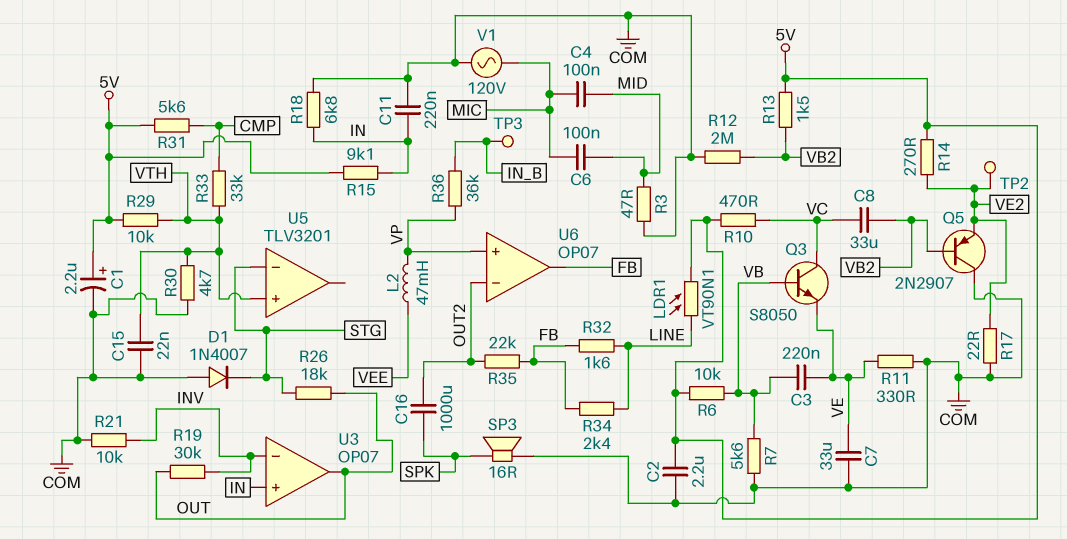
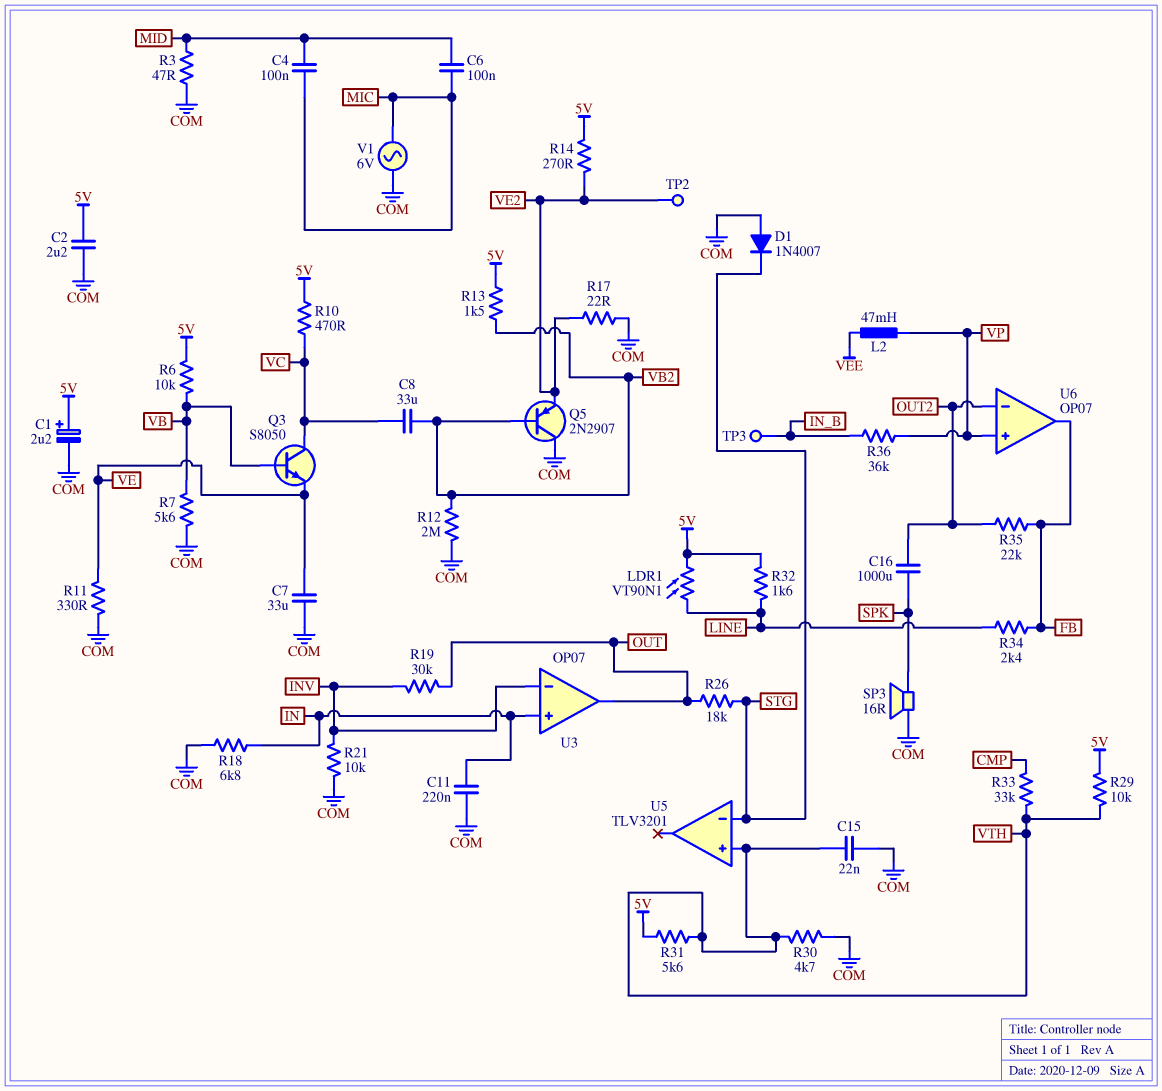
C3: 220nF (VB, VE) -> none
R15: 9.1k (5V, IN) -> none
R31: 5.6k (5V, CMP) -> 5.6k (5V, VTH)
R32: 1.6k (FB, LINE) -> 1.6k (5V, LINE)
V1: AC 120V (COM, MIC) -> AC 6V (COM, MIC)

